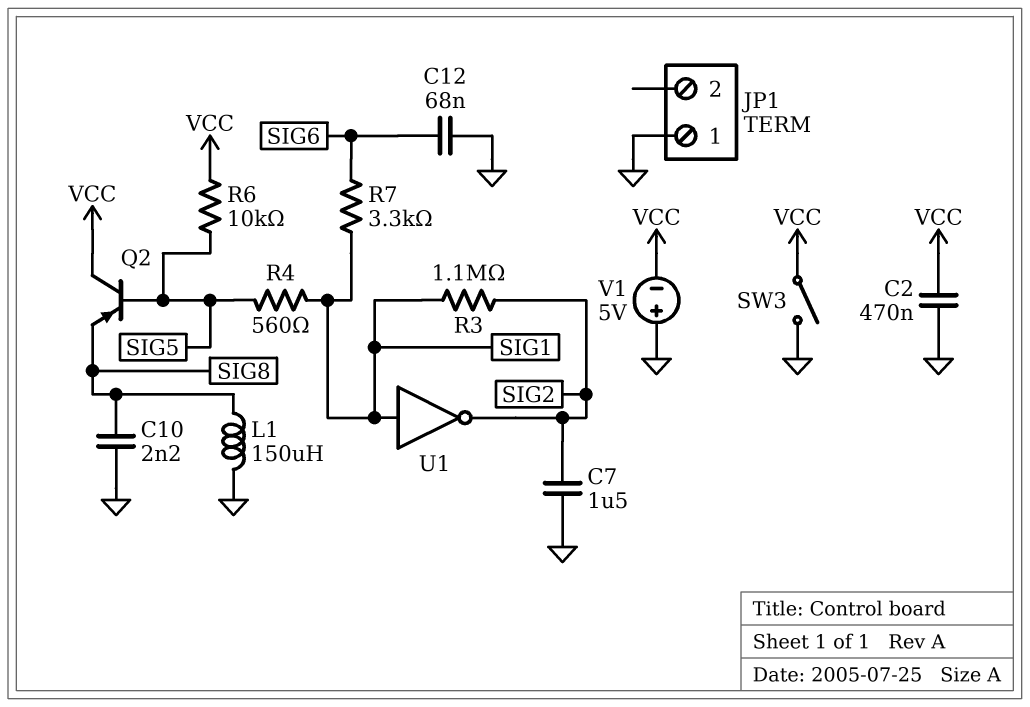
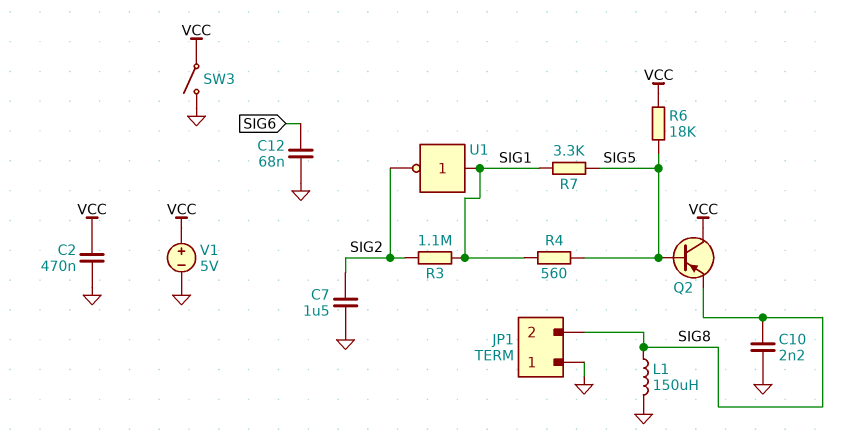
JP1 pin 2: none -> SIG8
R6: 10k (SIG5, VCC) -> 18k (SIG5, VCC)
R7: 3.3k (SIG1, SIG6) -> 3.3k (SIG1, SIG5)
V1: 5V (plus GND, minus VCC) -> 5V (plus VCC, minus GND)

